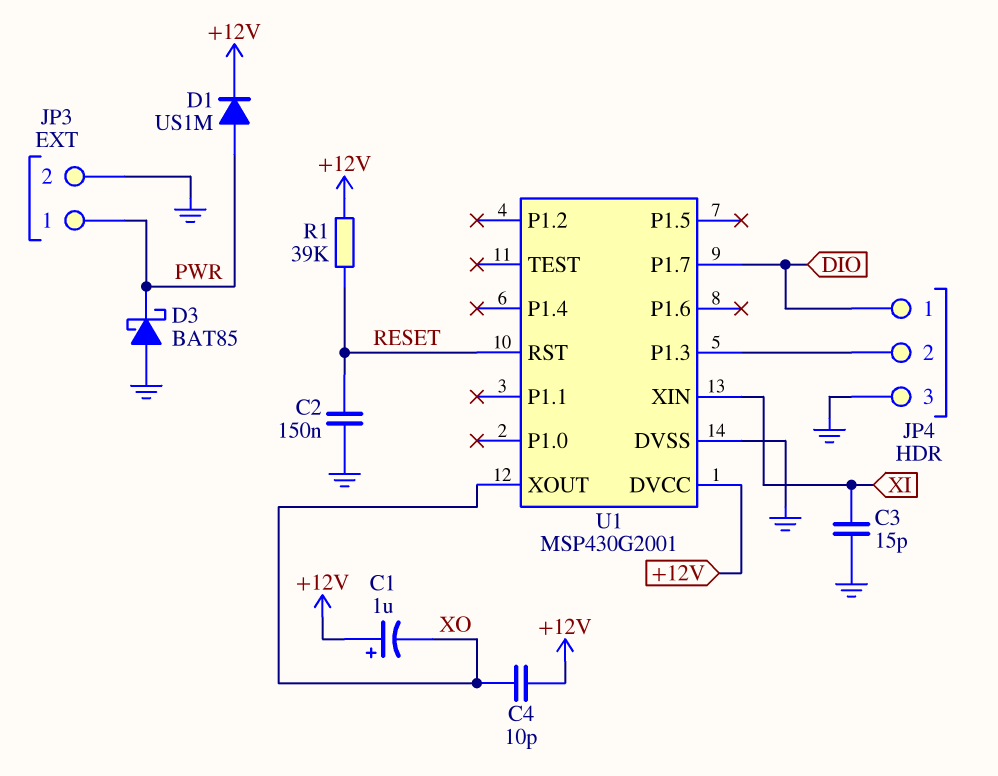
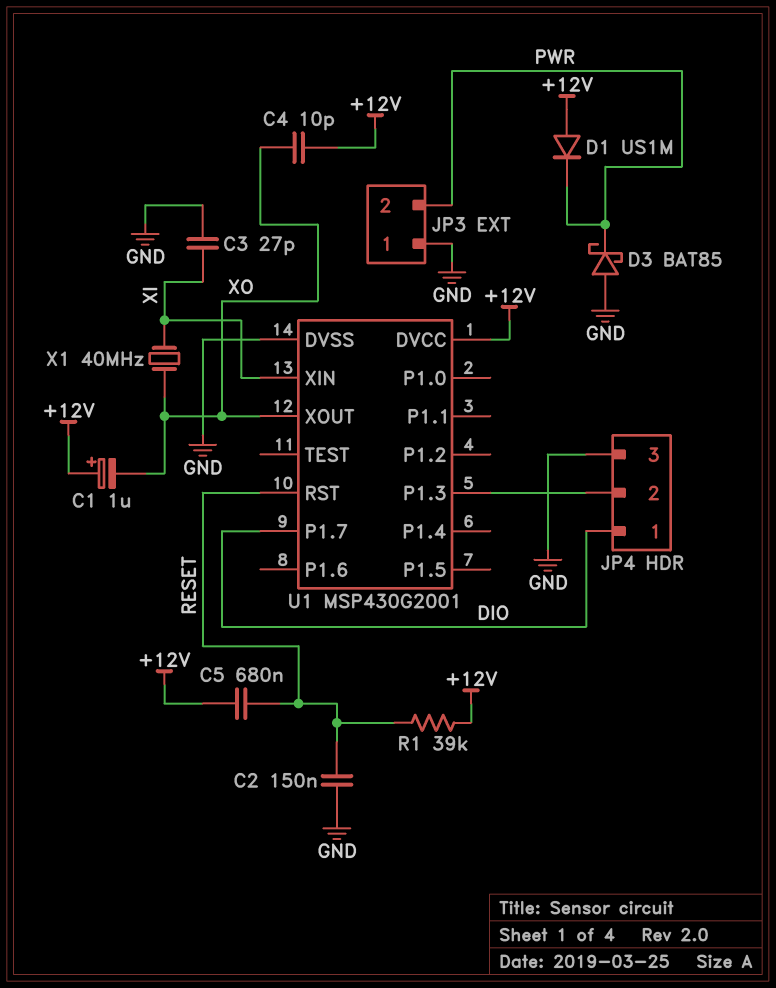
C3: 15pF (GND, XI) -> 27pF (GND, XI)
C5: none -> 680nF (+12V, RESET)
D1: diode US1M (A PWR, K +12V) -> diode US1M (A +12V, K PWR)
JP3 pin 1: PWR -> GND
JP3 pin 2: GND -> PWR
X1: none -> 40MHz (XI, XO)

